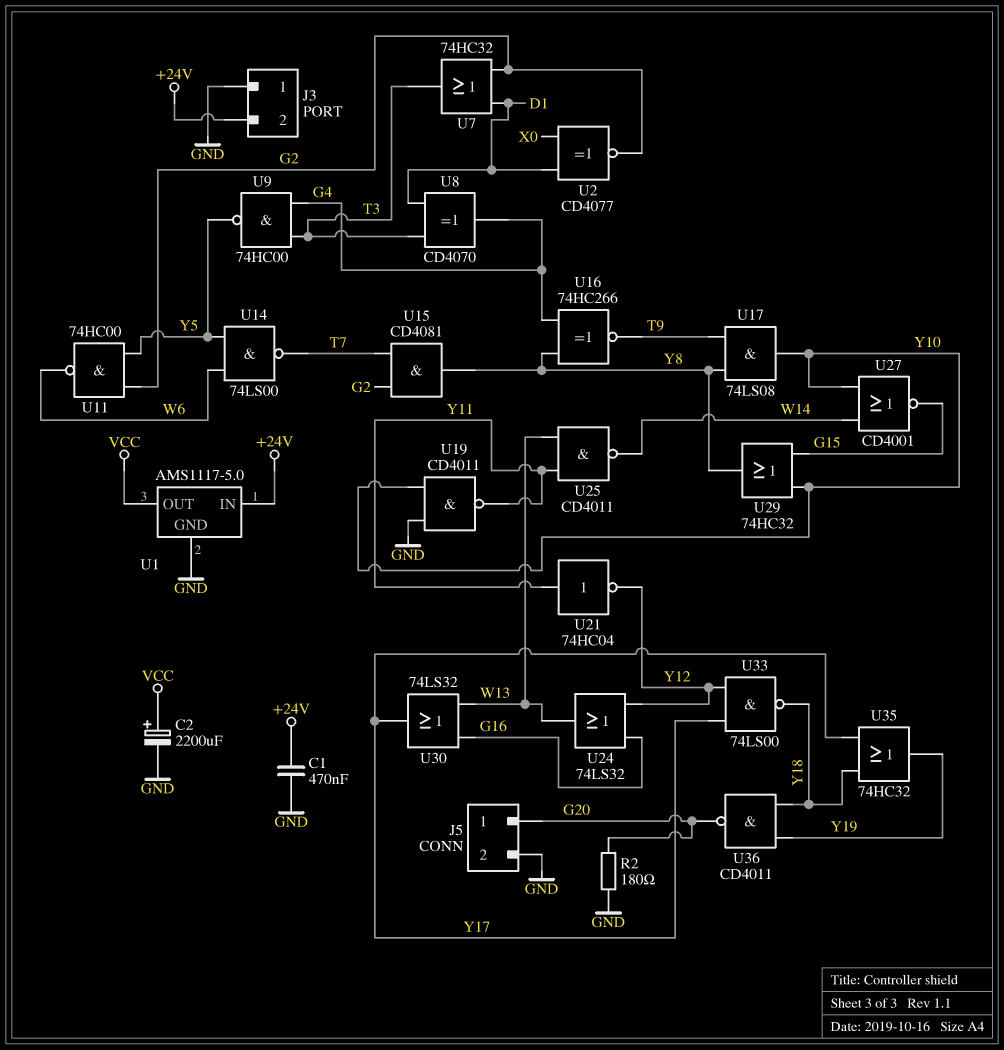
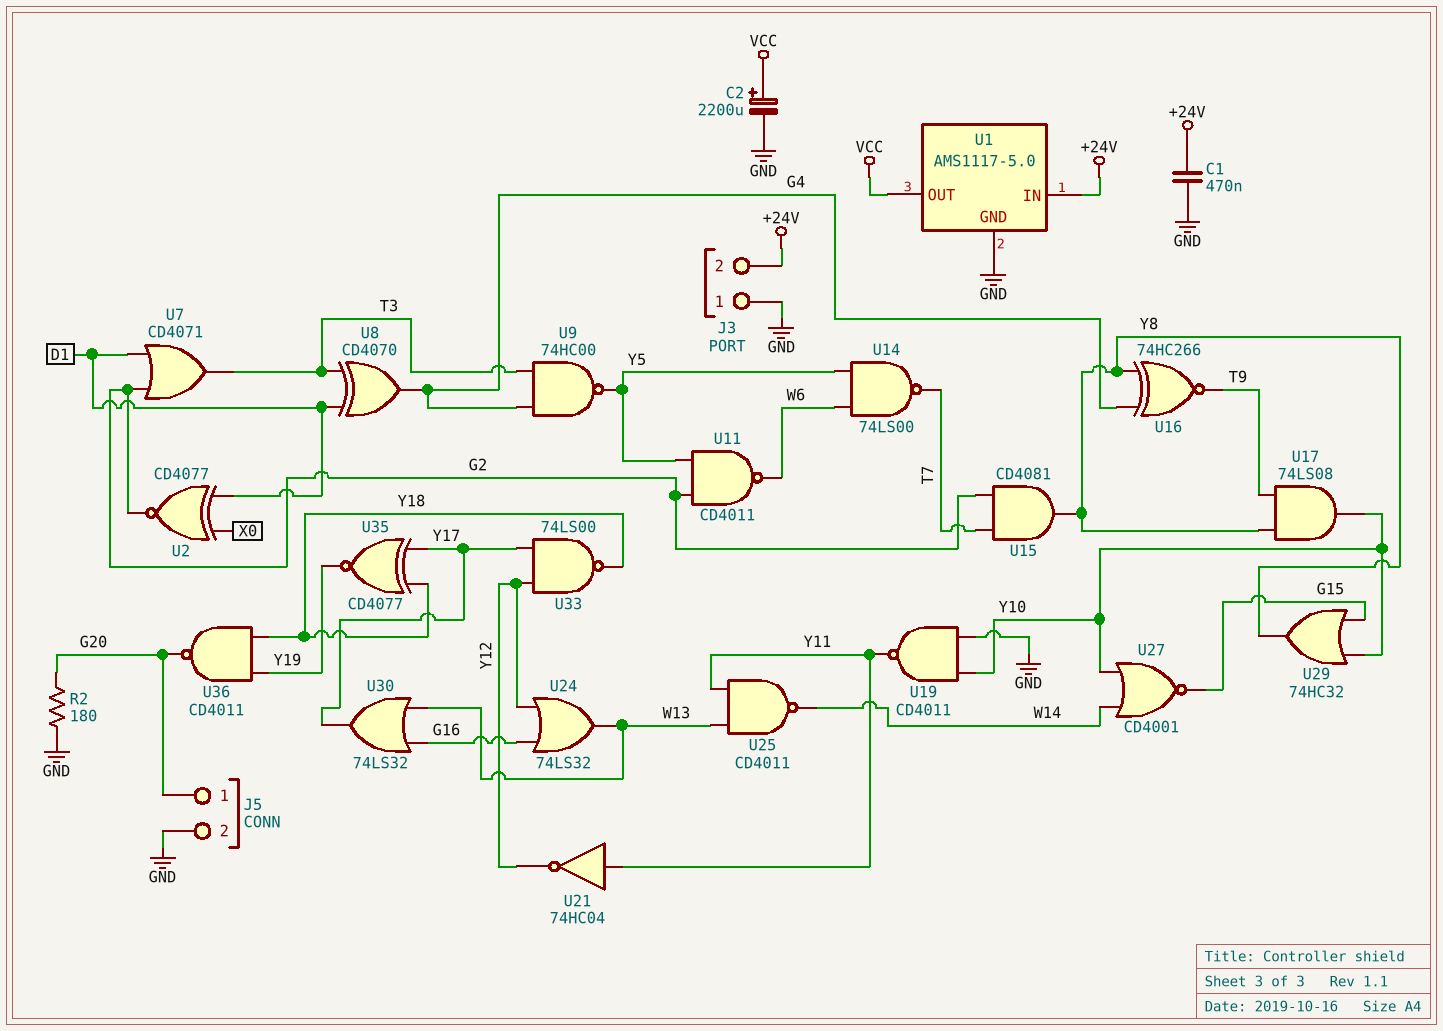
U7: OR 74HC32 (in D1, in G2, out T3) -> OR CD4071 (in D1, in G2, out T3)
U11: NAND 74HC00 (in G2, in Y5, out W6) -> NAND CD4011 (in G2, in Y5, out W6)
U35: OR 74HC32 (in Y17, in Y18, out Y19) -> XNOR CD4077 (in Y17, in Y18, out Y19)

